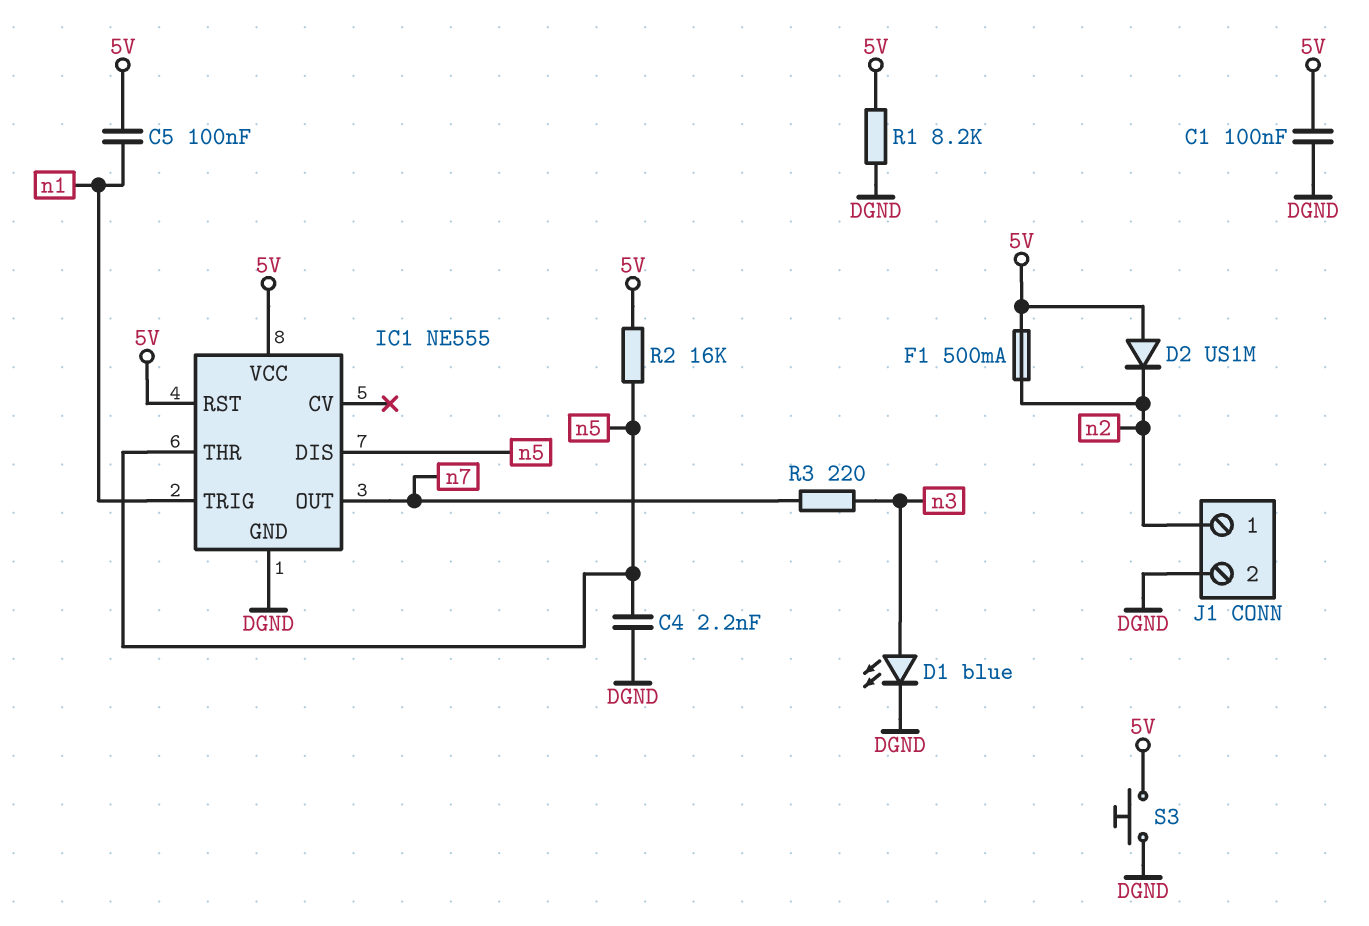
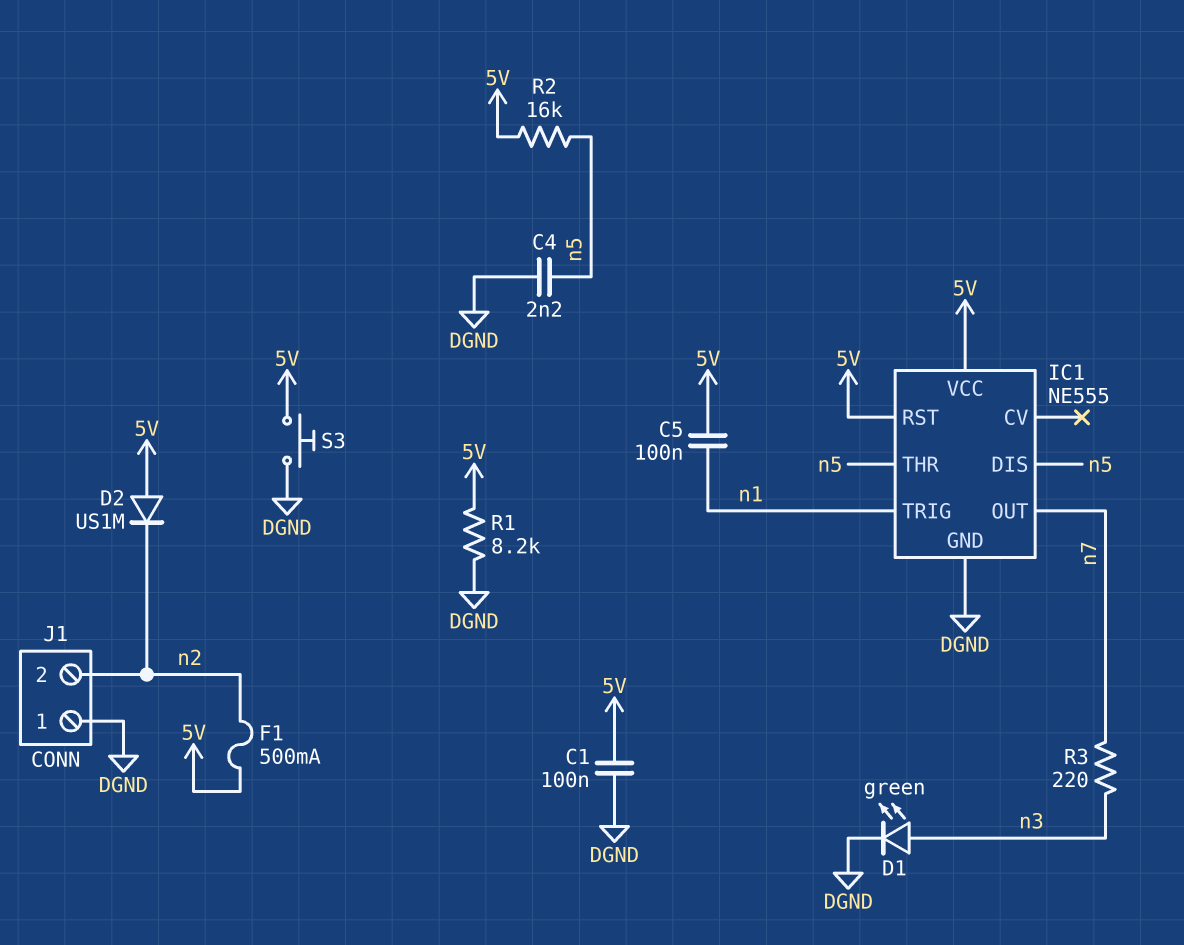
D1: LED blue (A n3, K DGND) -> LED green (A n3, K DGND)
J1 pin 1: n2 -> DGND
J1 pin 2: DGND -> n2

